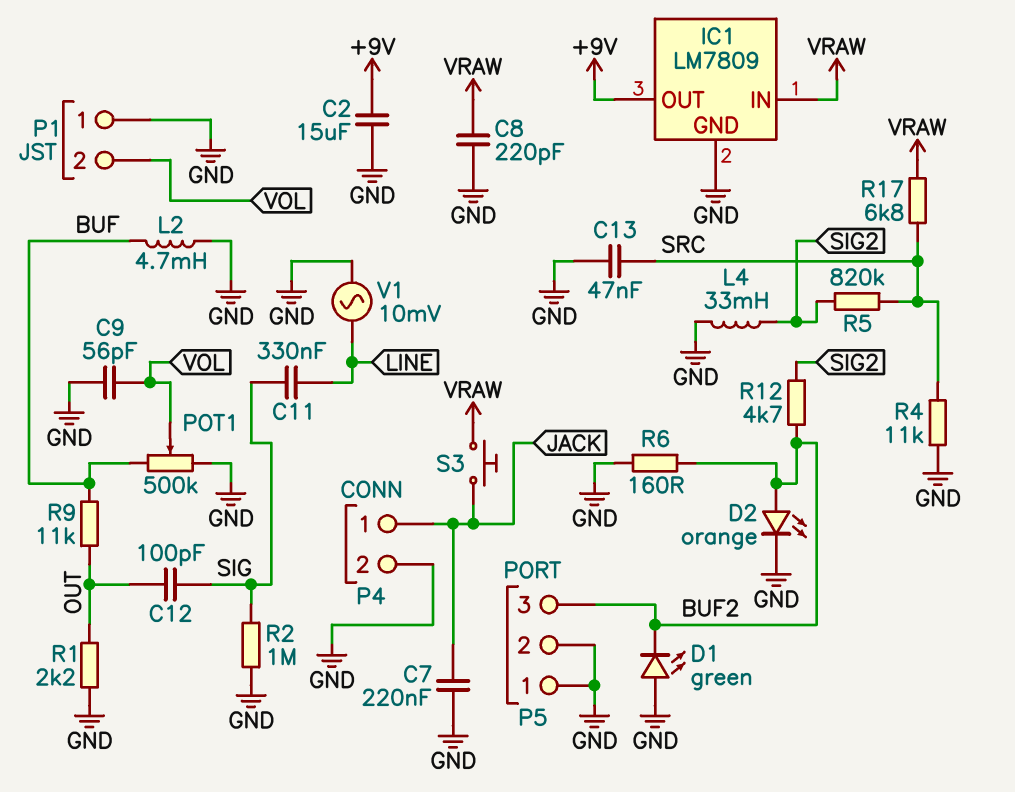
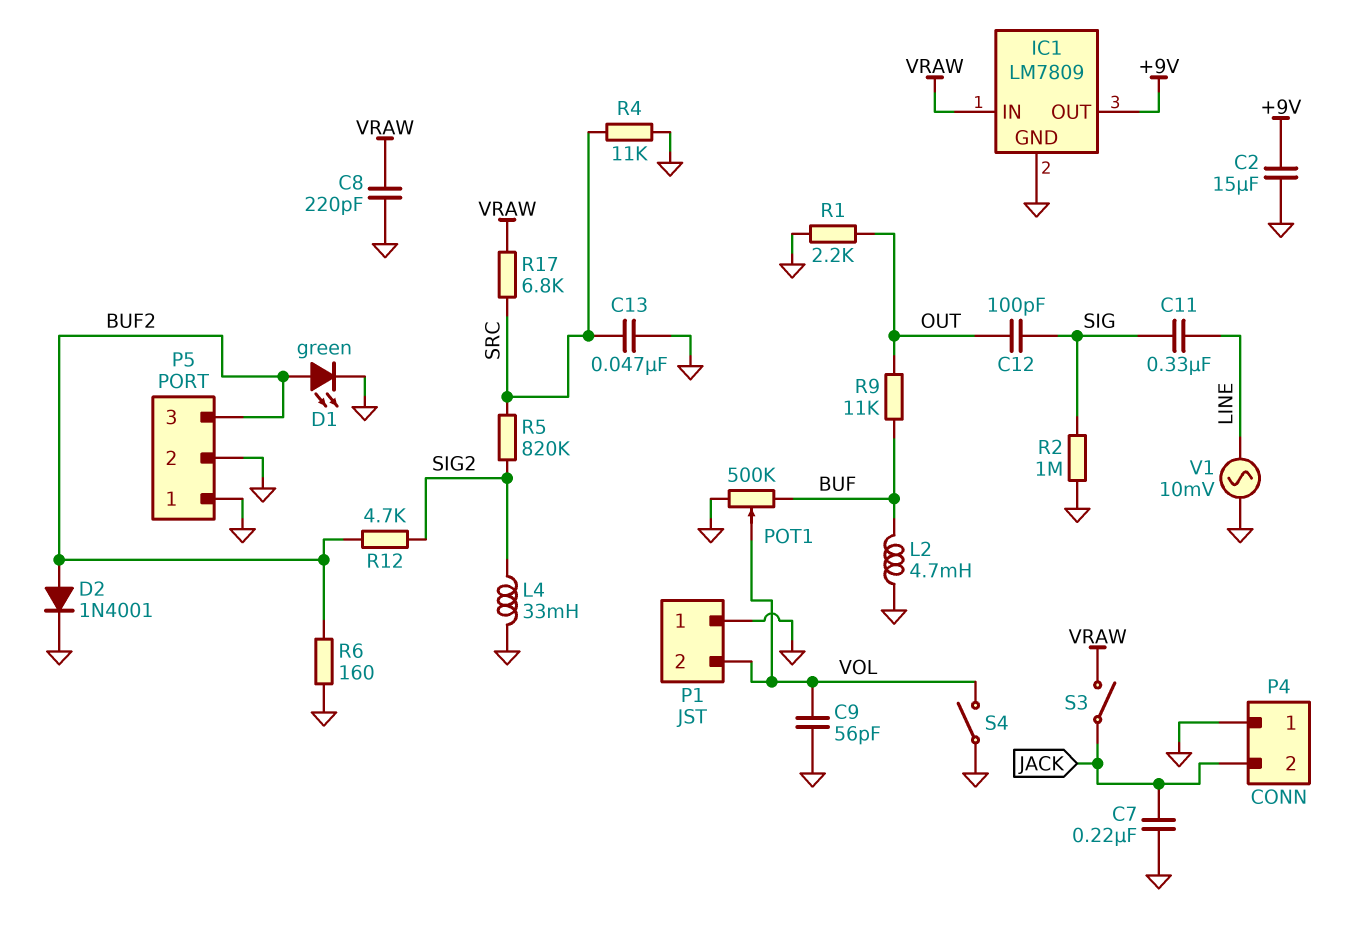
D1: LED green (A GND, K BUF2) -> LED green (A BUF2, K GND)
D2: LED orange (A BUF2, K GND) -> diode 1N4001 (A BUF2, K GND)
P4 pin 1: JACK -> GND
P4 pin 2: GND -> JACK
S3: button (JACK, VRAW) -> switch (JACK, VRAW)
S4: none -> switch (GND, VOL)

